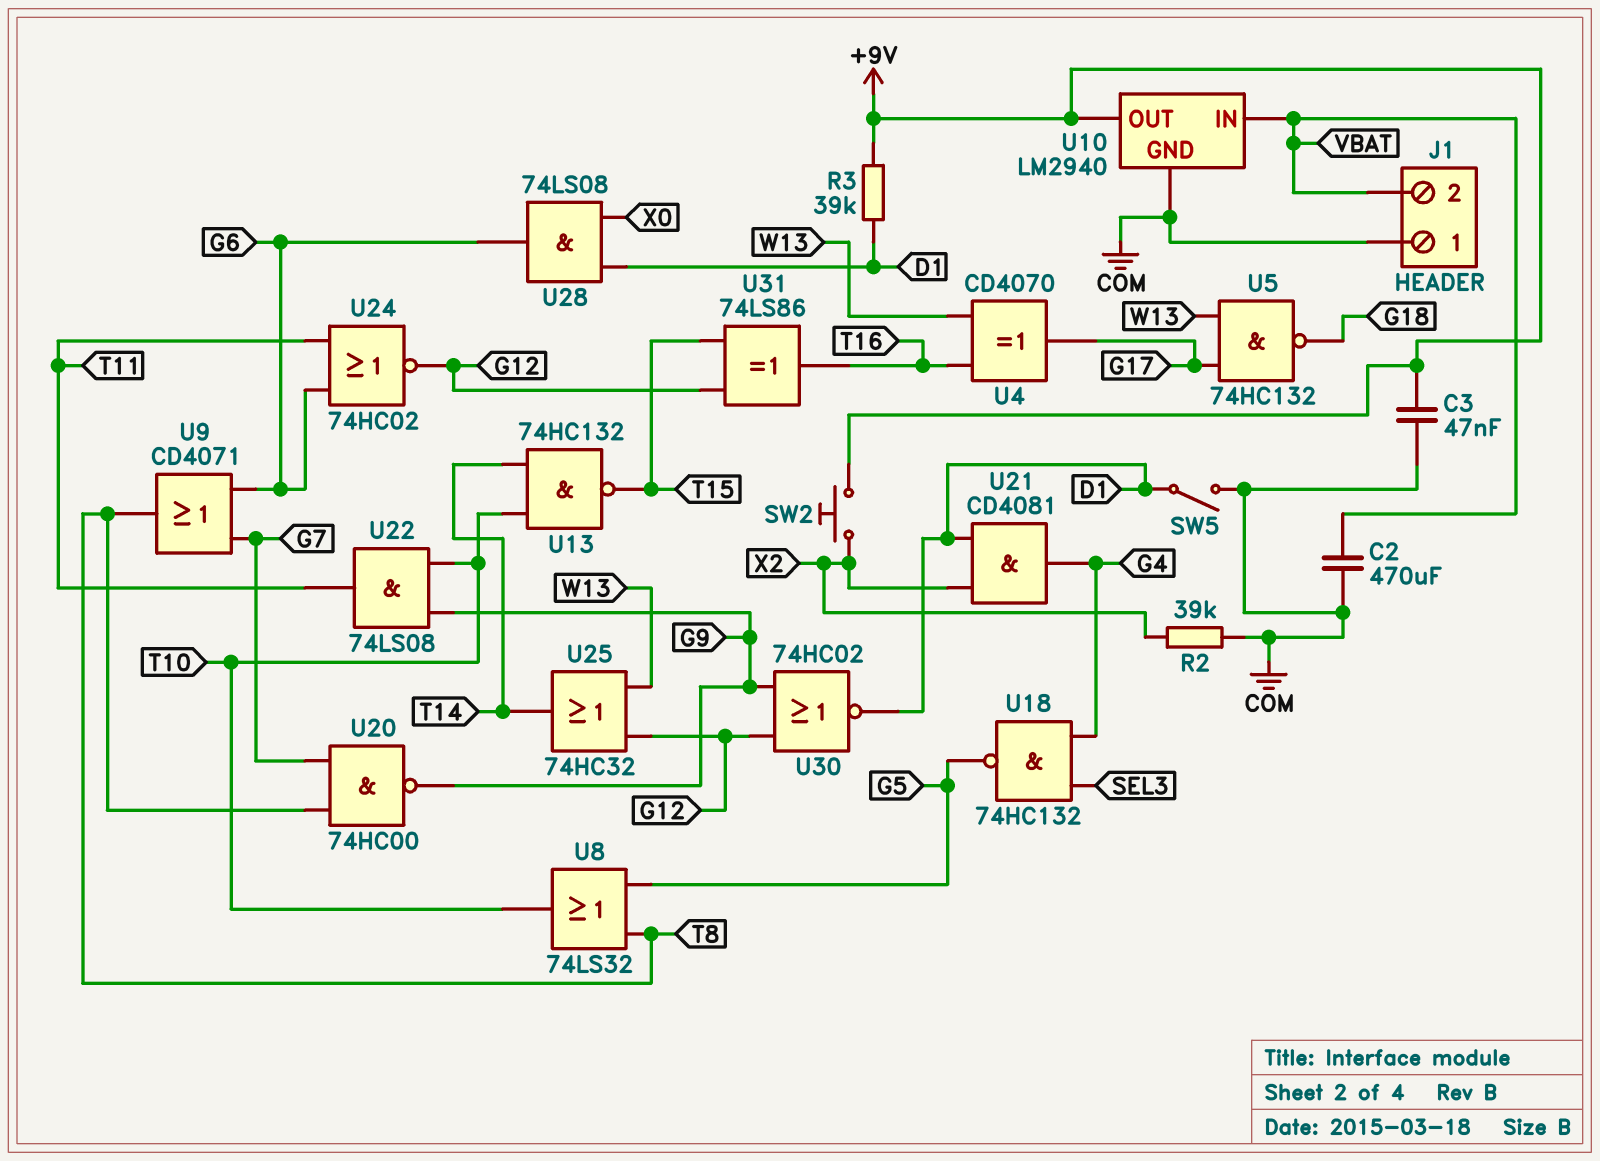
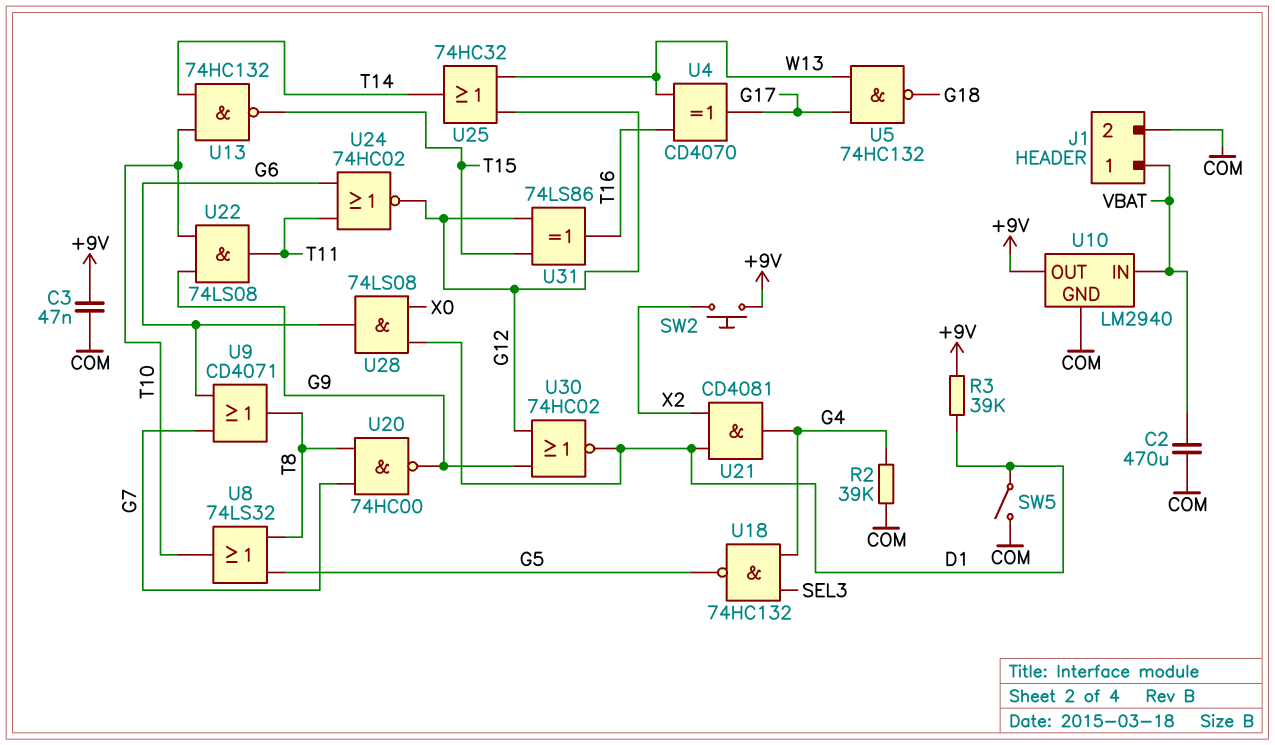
J1 pin 1: COM -> VBAT
J1 pin 2: VBAT -> COM
R2: 39k (COM, X2) -> 39k (COM, G4)

